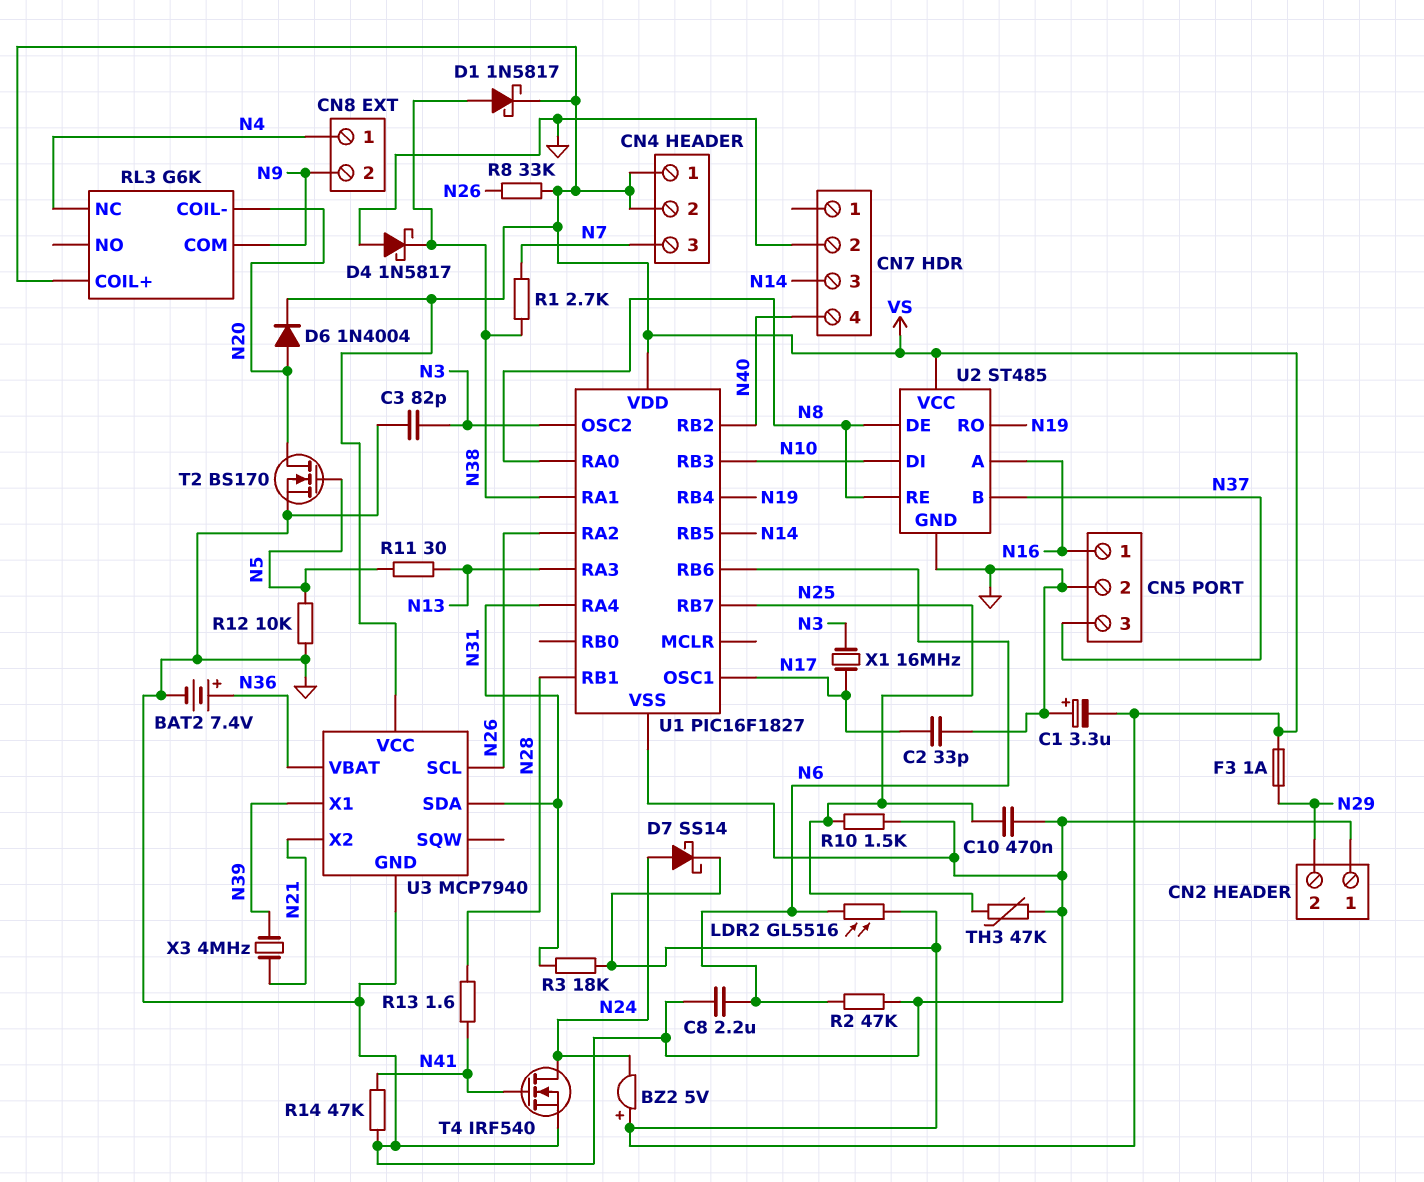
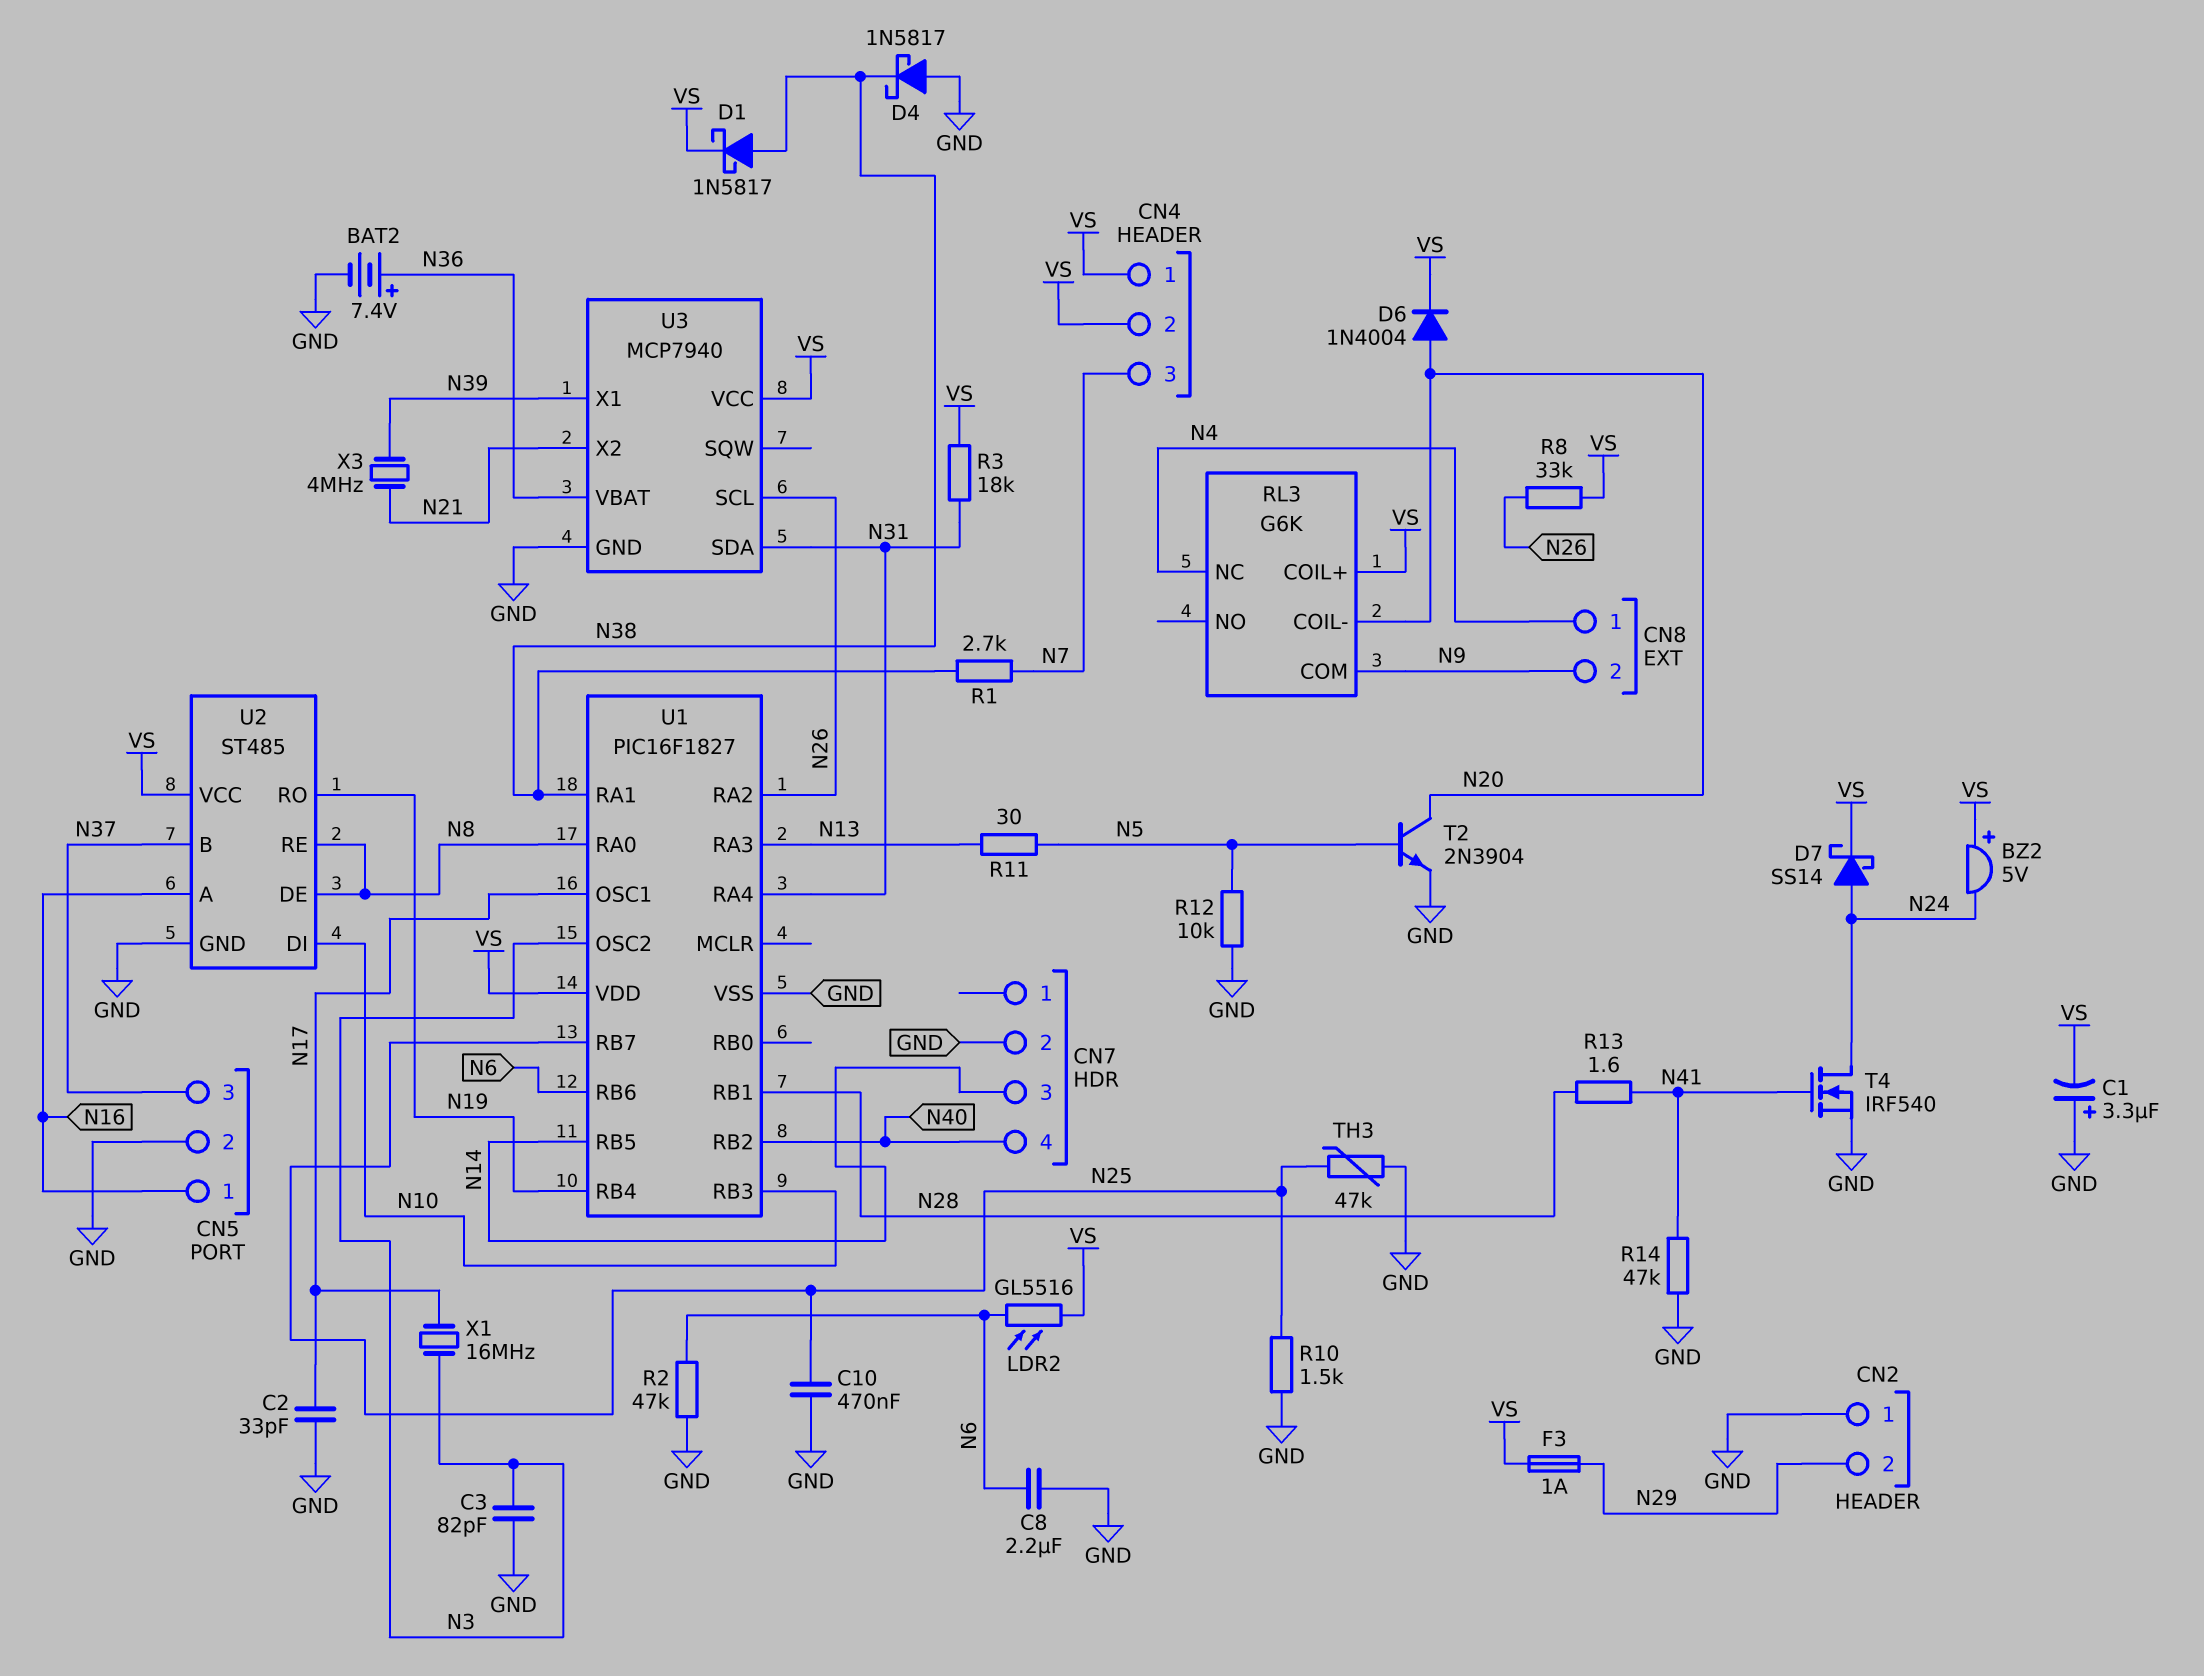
T2: NMOS BS170 (G N5, D N20, S GND) -> NPN 2N3904 (B N5, C N20, E GND)

